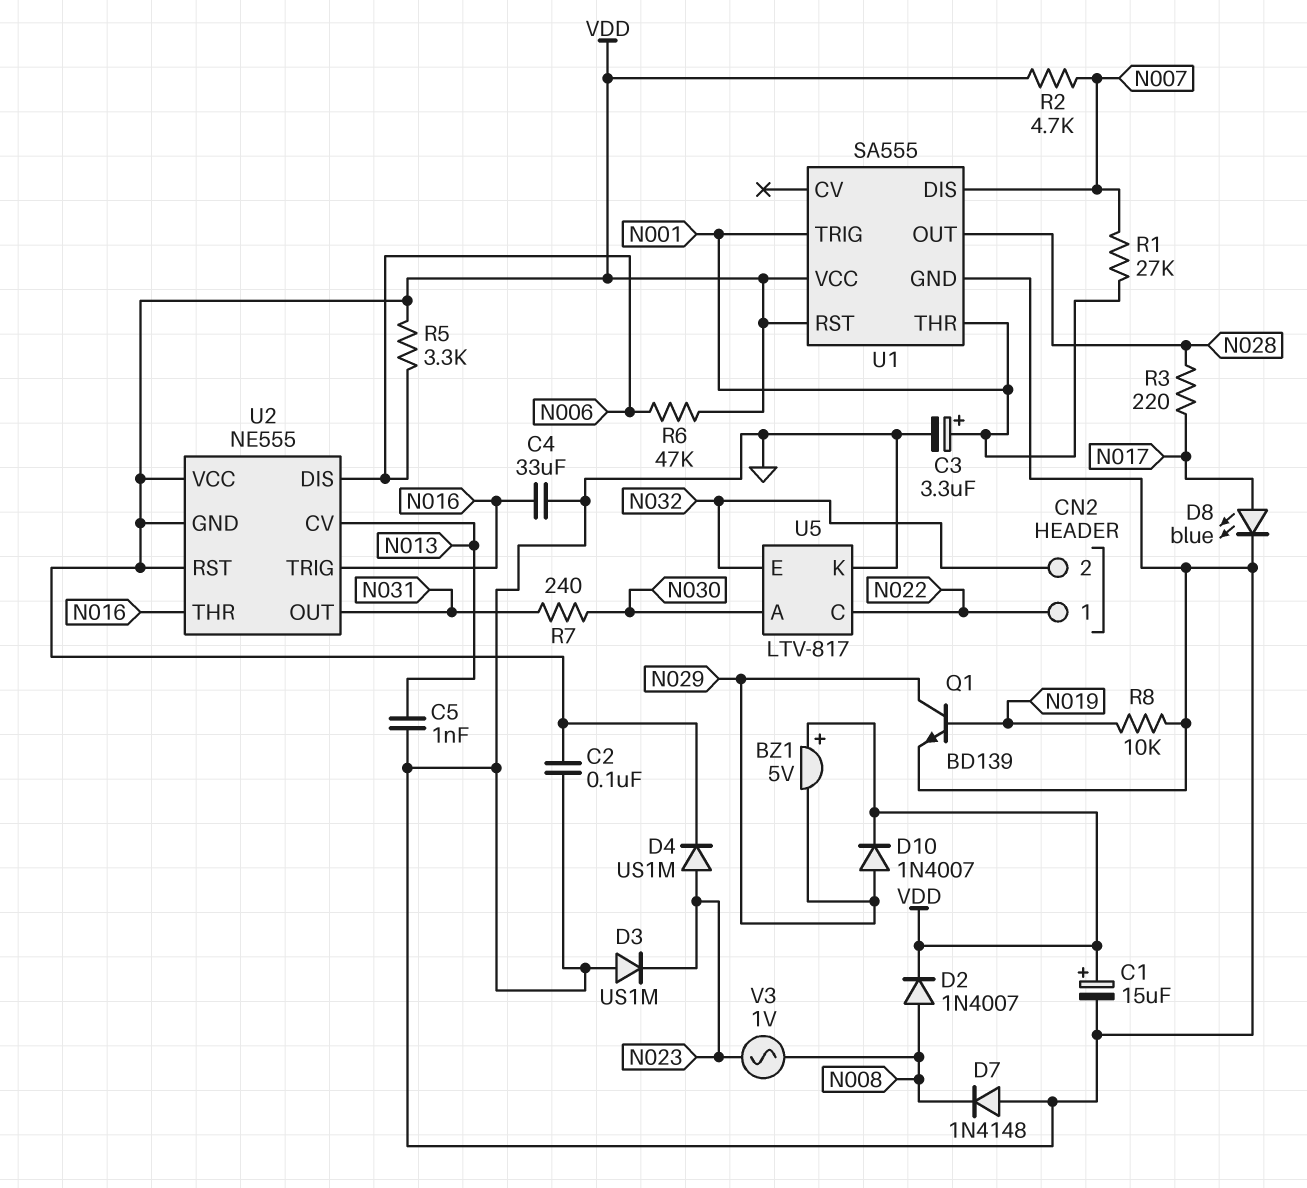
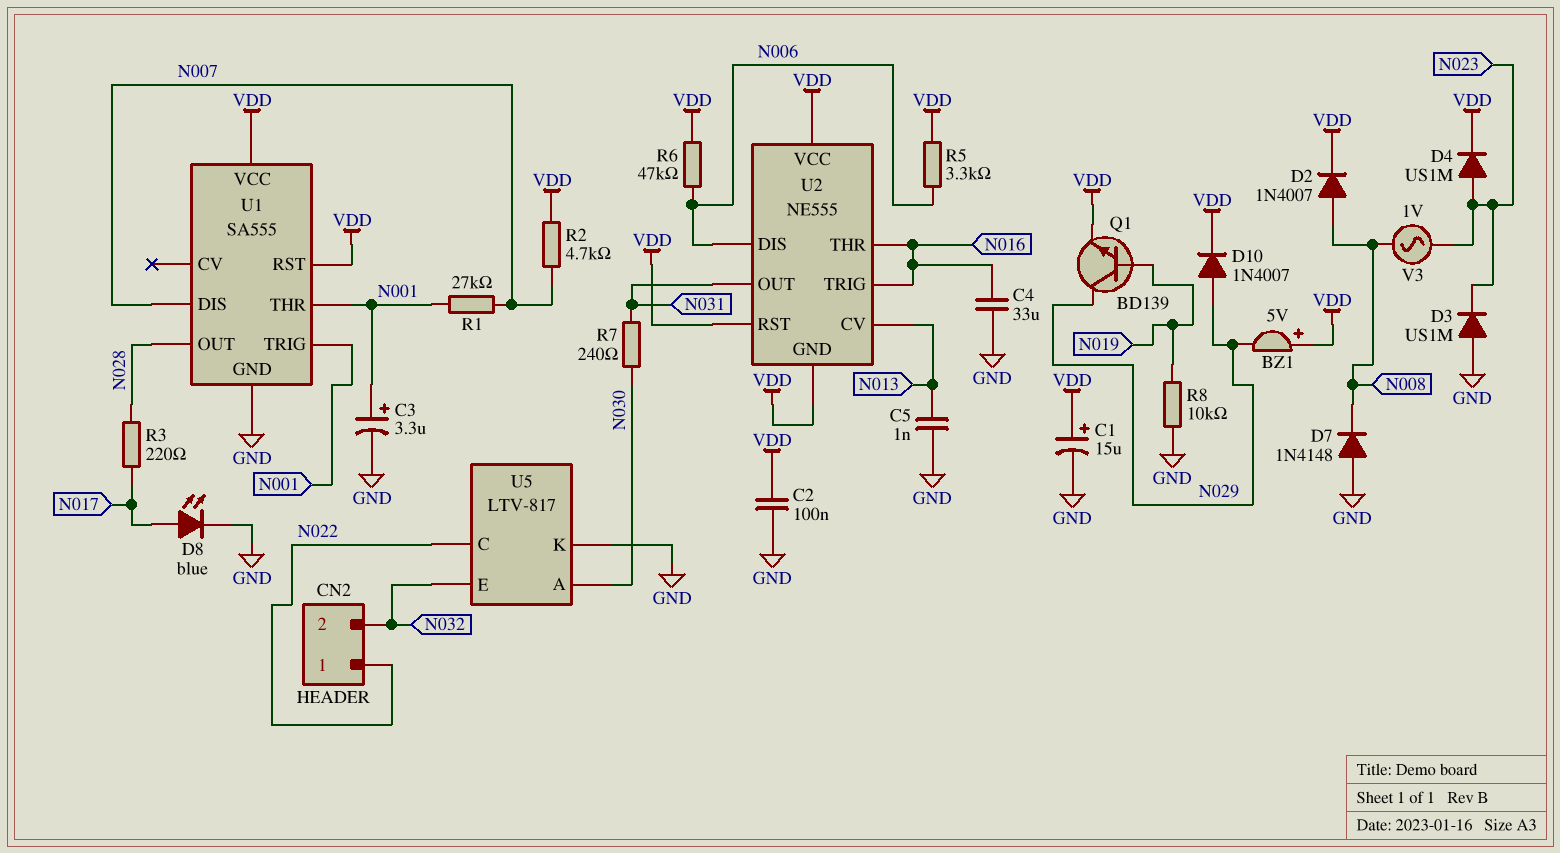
Q1: NPN BD139 (B N019, C N029, E GND) -> NPN BD139 (B N019, C N029, E VDD)

